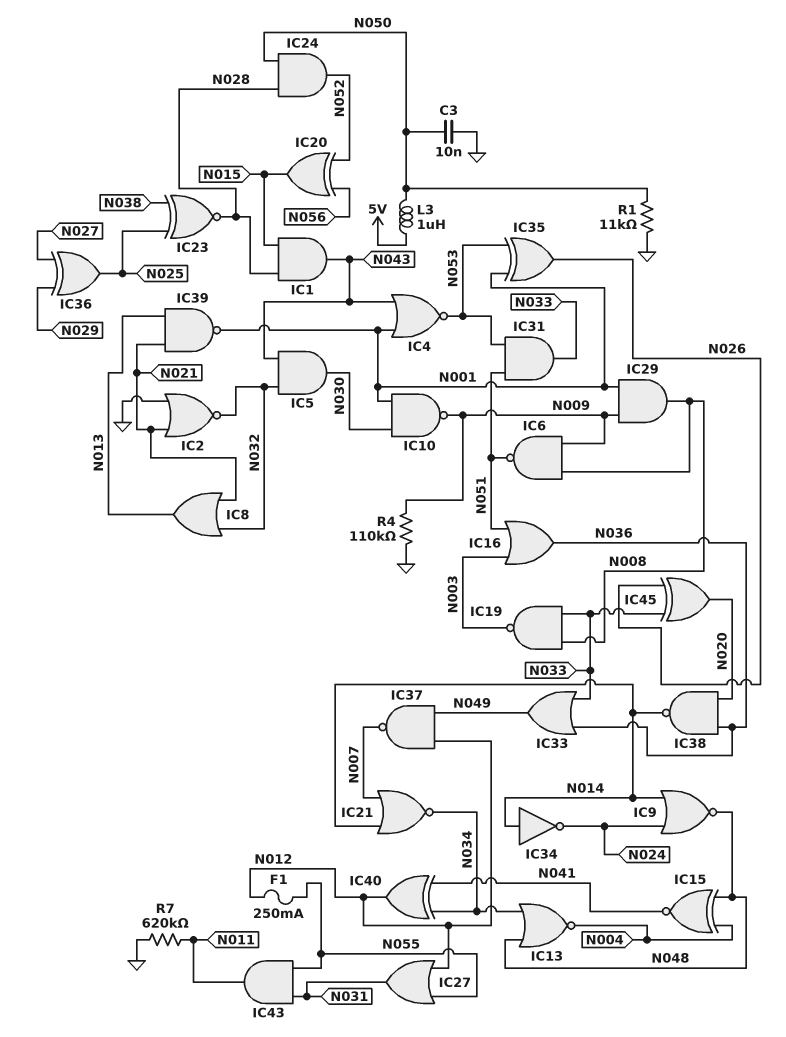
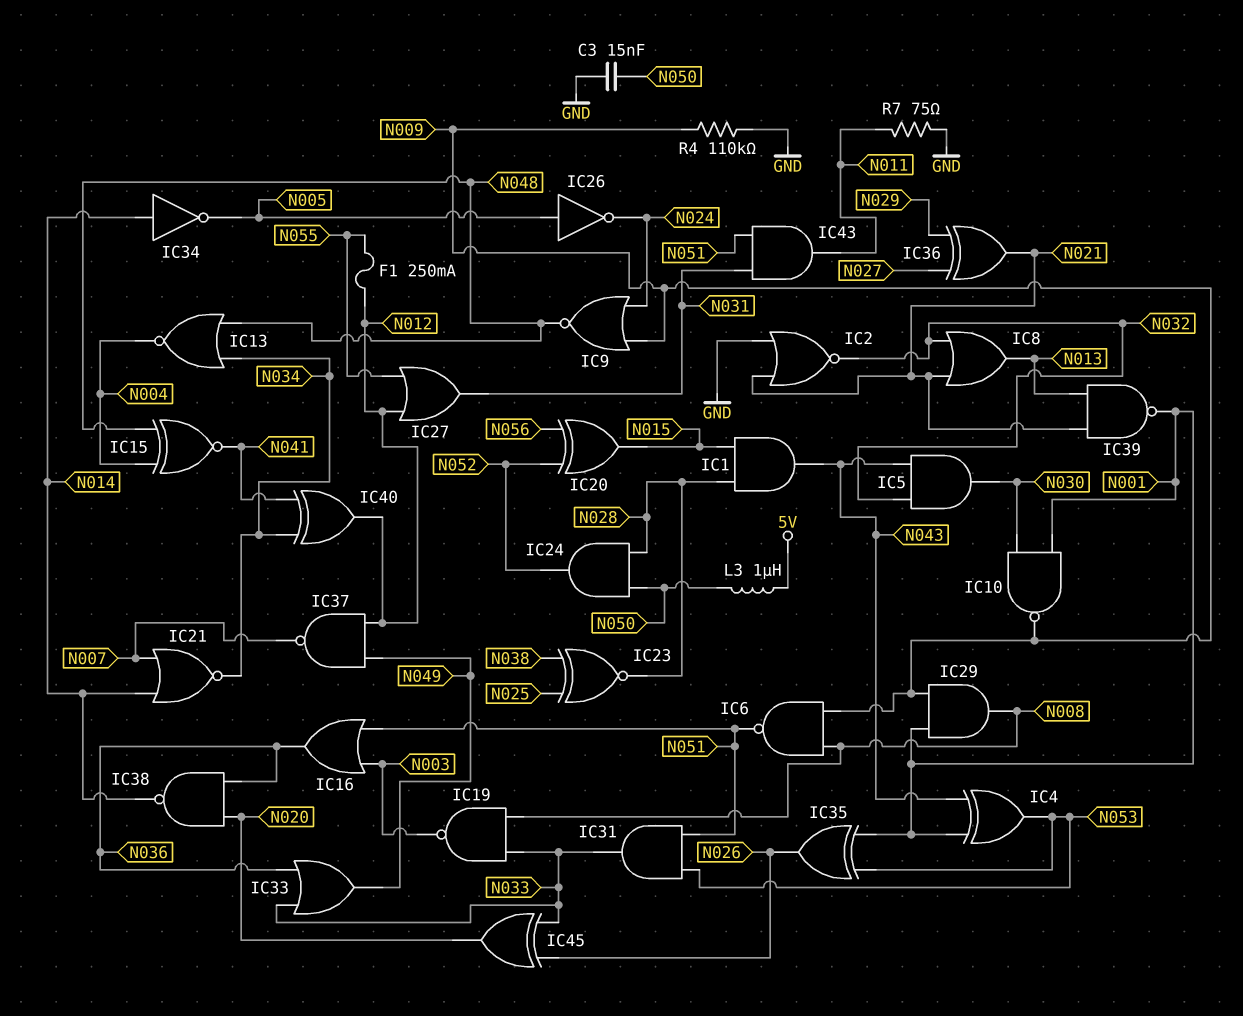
C3: 10nF (GND, N050) -> 15nF (GND, N050)
IC4: NOR (in N001, in N043, out N053) -> XOR (in N001, in N043, out N053)
IC9: NOR (in N014, in N024, out N048) -> NOR (in N009, in N024, out N048)
IC26: none -> NOT (in N005, out N024)
IC34: NOT (in N014, out N024) -> NOT (in N014, out N005)
IC36: XOR (in N027, in N029, out N025) -> XOR (in N027, in N029, out N021)
IC43: AND (in N031, in N055, out N011) -> AND (in N031, in N051, out N011)
R1: 11k (GND, N050) -> none
R7: 620k (GND, N011) -> 75 (GND, N011)

